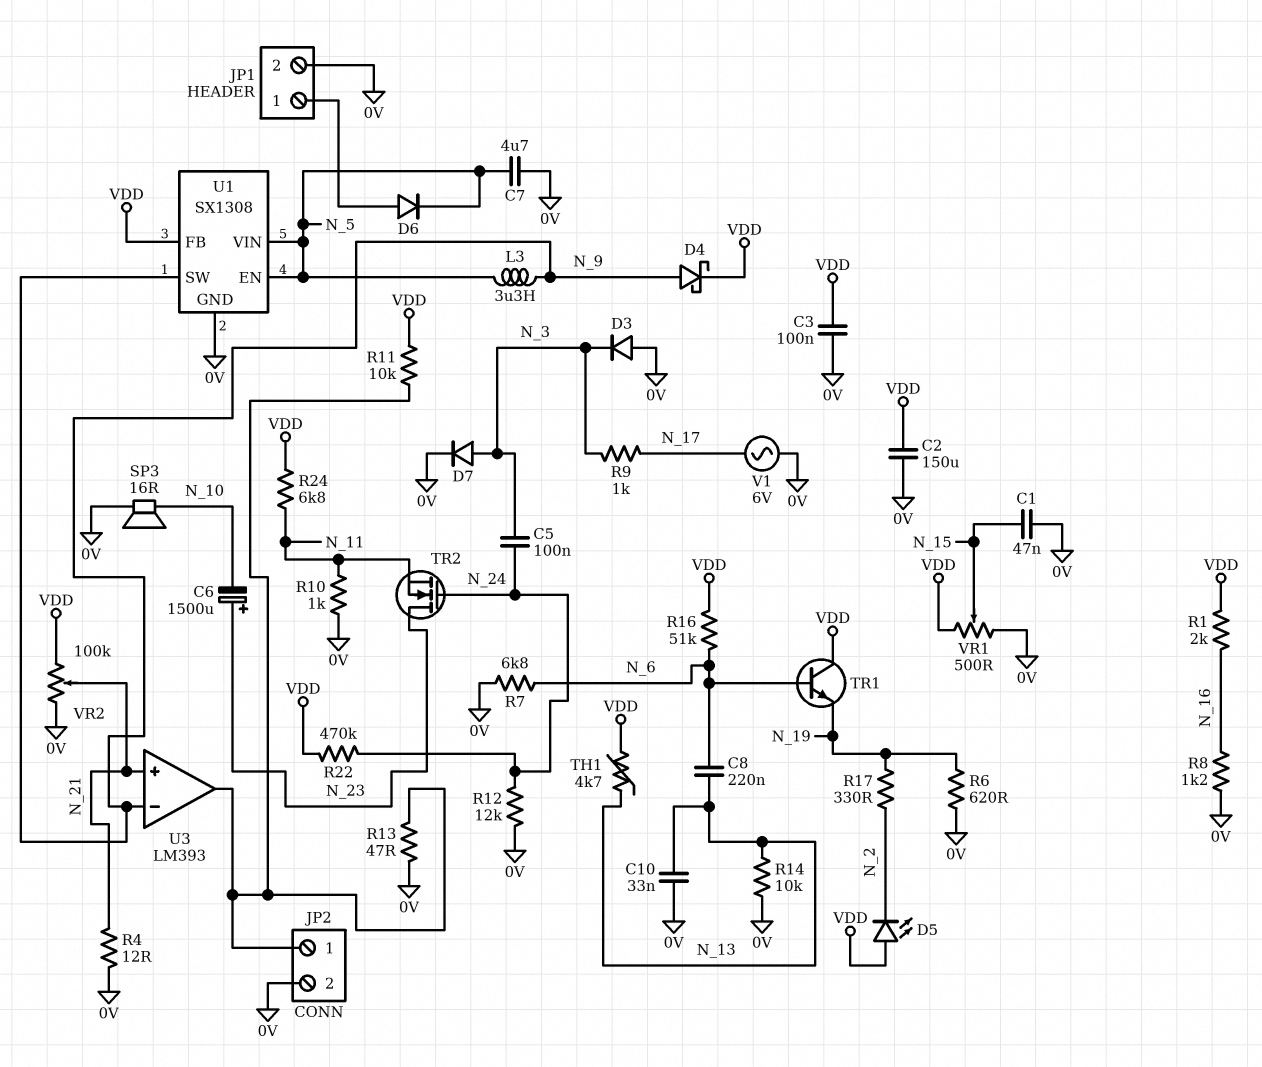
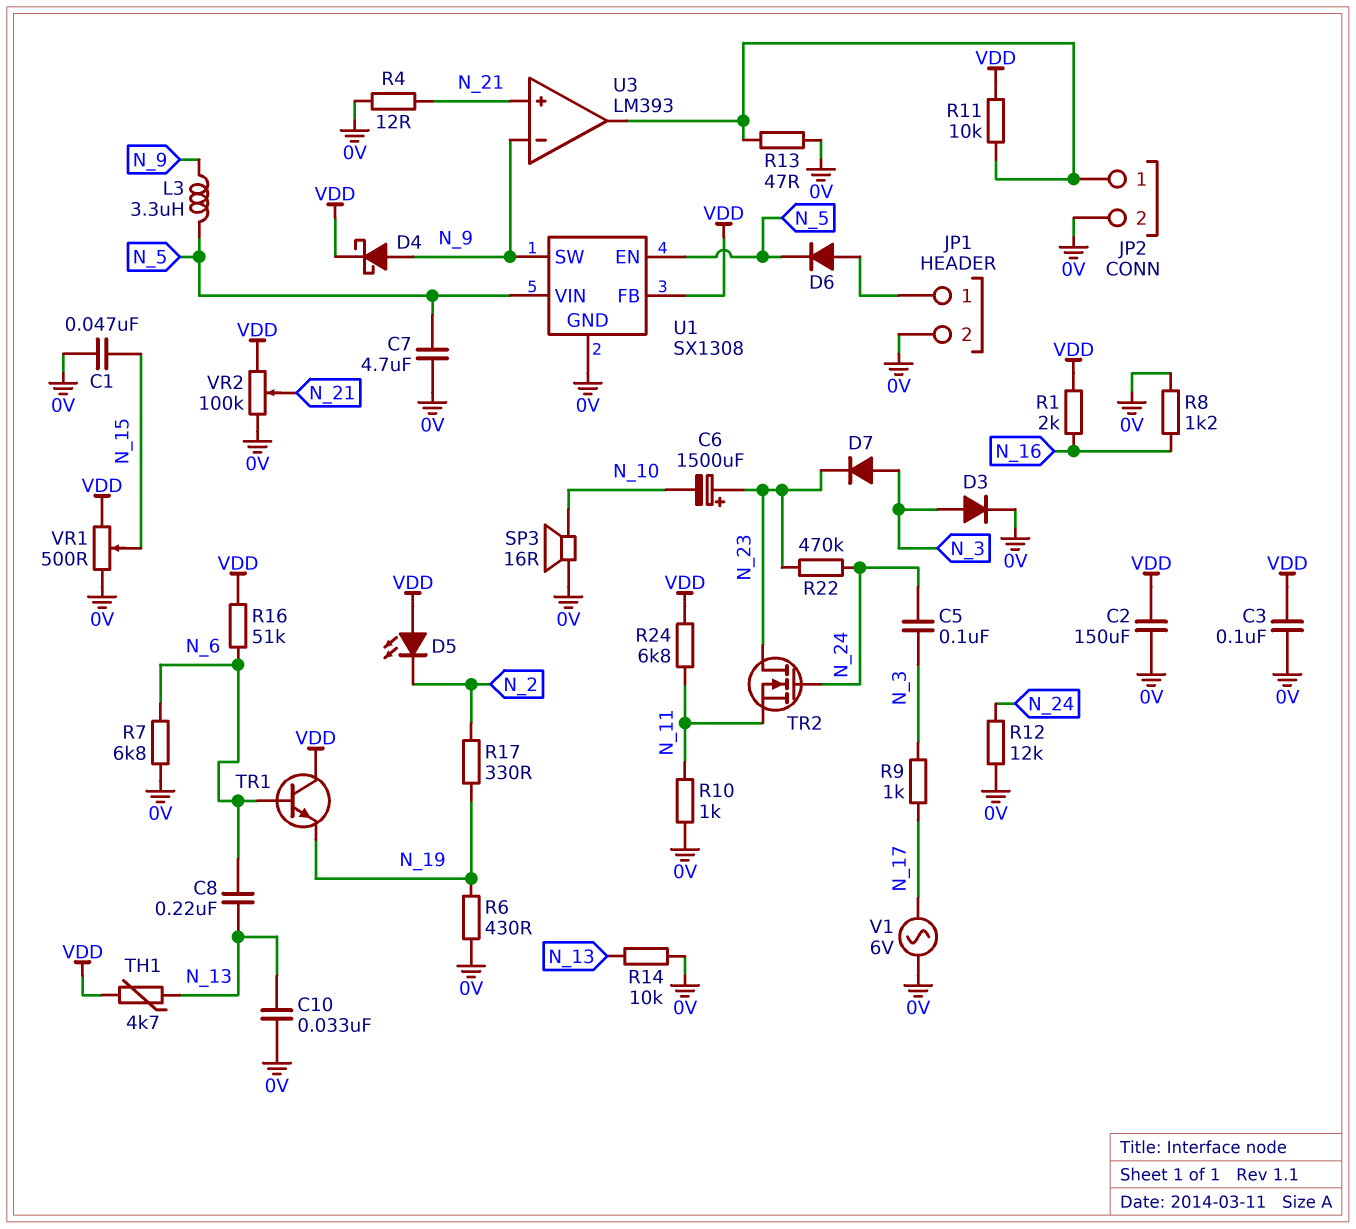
D3: diode (A 0V, K N_3) -> diode (A N_3, K 0V)
D7: diode (A N_3, K 0V) -> diode (A N_3, K N_23)
R6: 620 (0V, N_19) -> 430 (0V, N_19)
R22: 470k (N_24, VDD) -> 470k (N_23, N_24)

